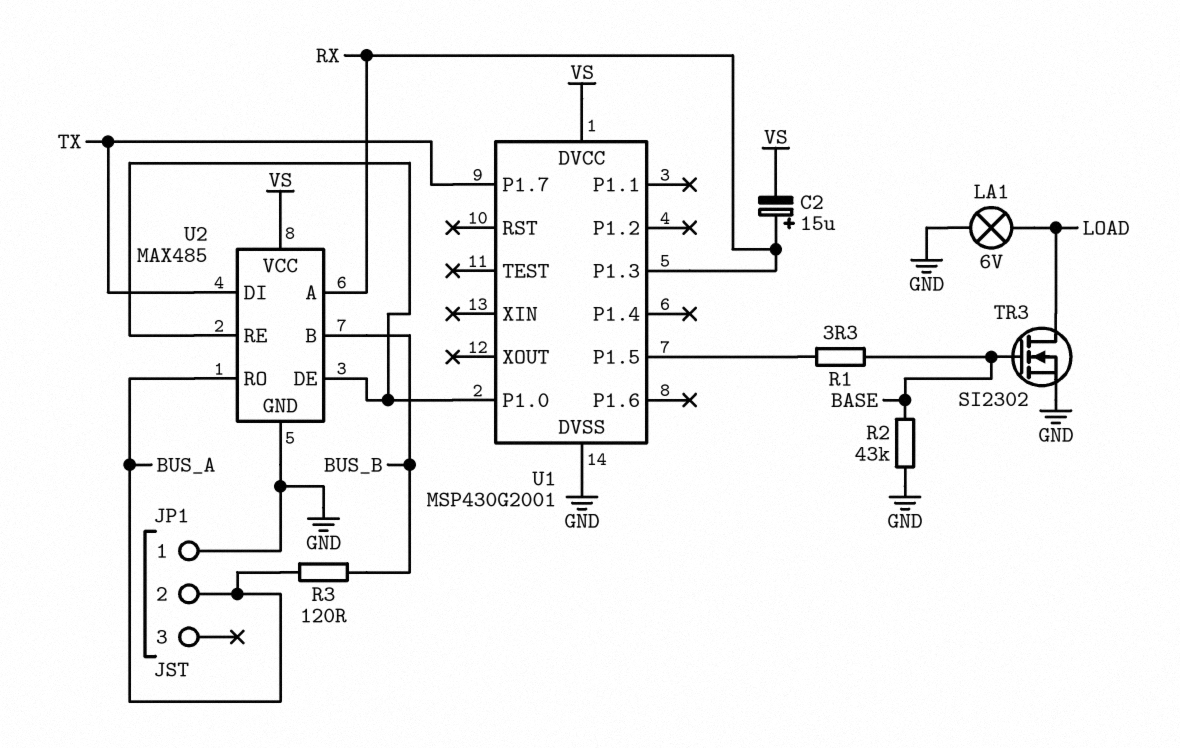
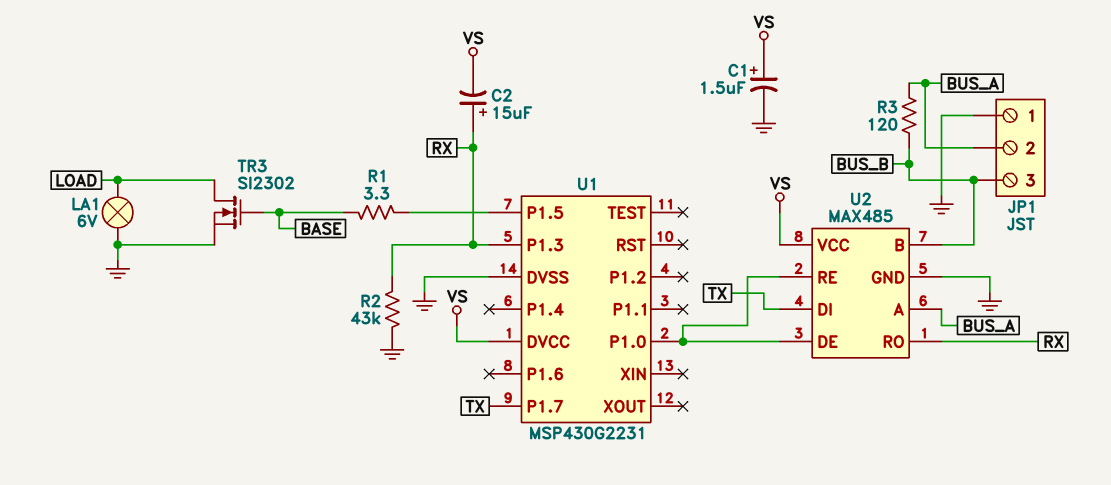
C1: none -> 1.5uF (plus VS, minus GND)
JP1 pin 3: none -> BUS_B
R2: 43k (BASE, GND) -> 43k (GND, RX)
U1: MSP430G2001 -> MSP430G2231
U2 pin A: RX -> BUS_A
U2 pin RO: BUS_A -> RX

